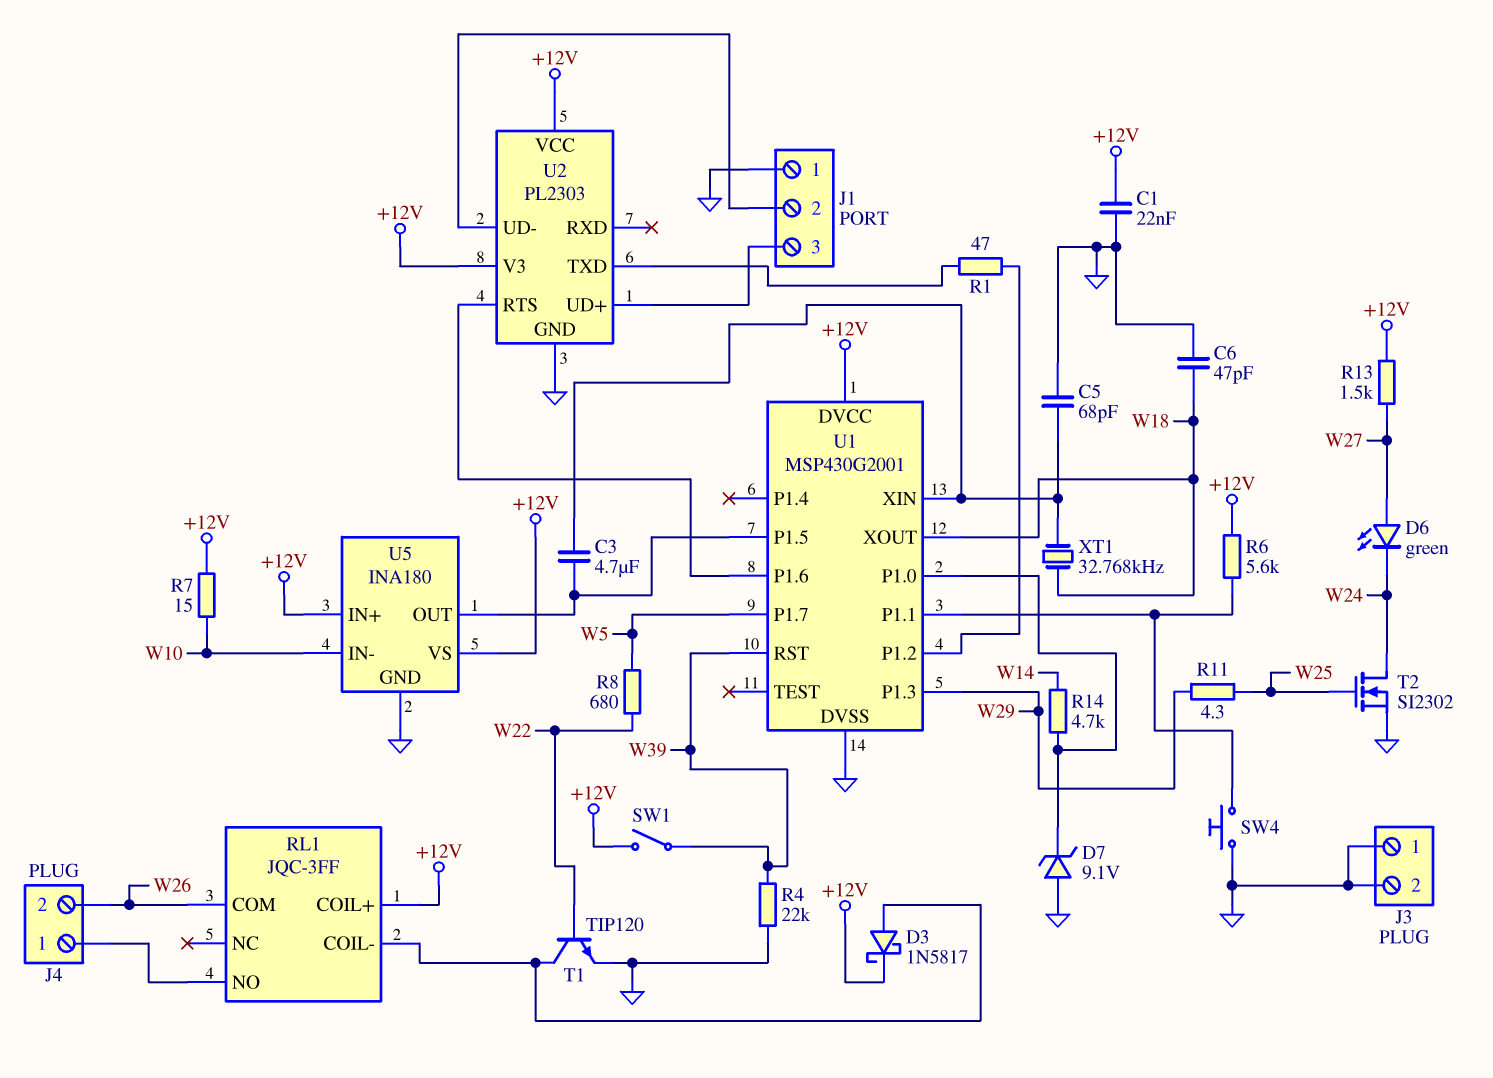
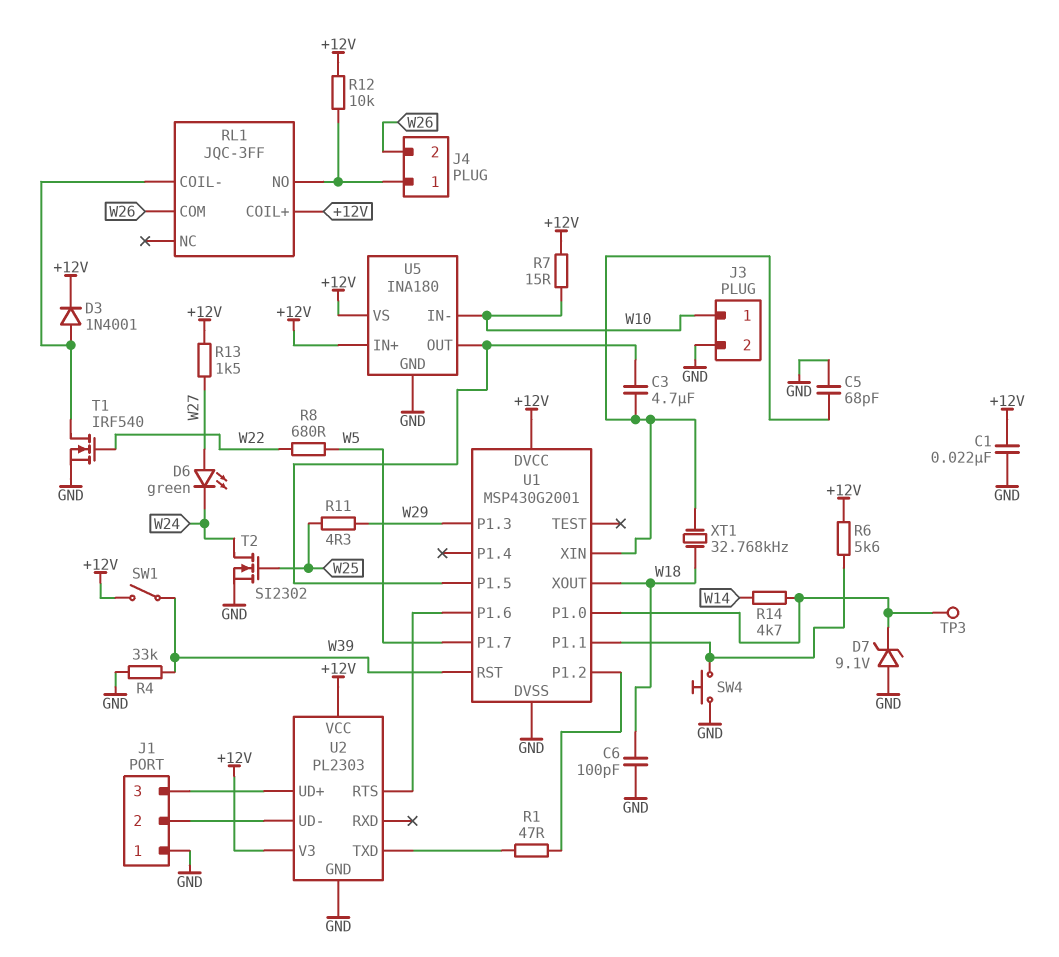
C6: 47pF (GND, W18) -> 100pF (GND, W18)
D3: schottky 1N5817 (A RL1/COIL-, K +12V) -> diode 1N4001 (A RL1/COIL-, K +12V)
J3 pin 1: GND -> W10
R4: 22k (GND, W39) -> 33k (GND, W39)
R12: none -> 10k (+12V, J4/1)
T1: NPN TIP120 (B W22, C RL1/COIL-, E GND) -> NMOS IRF540 (G W22, D RL1/COIL-, S GND)
TP3: none -> test point (U1/P1.0)

